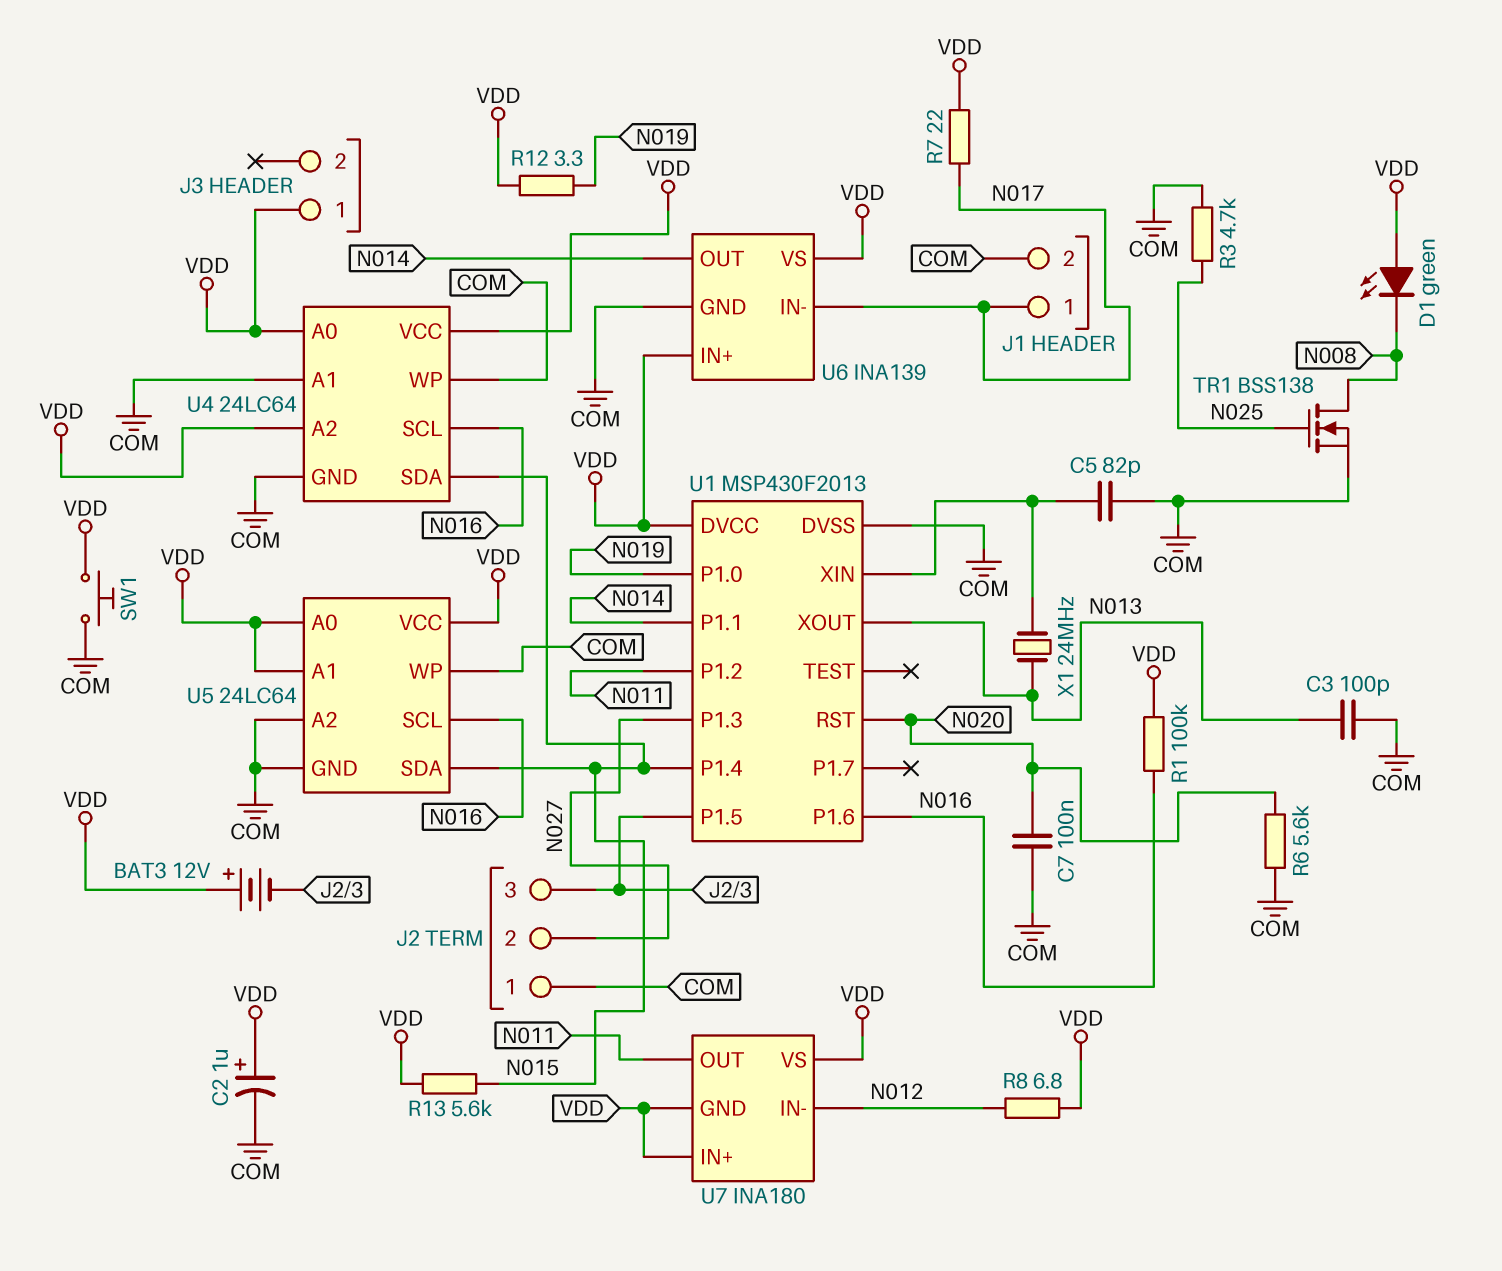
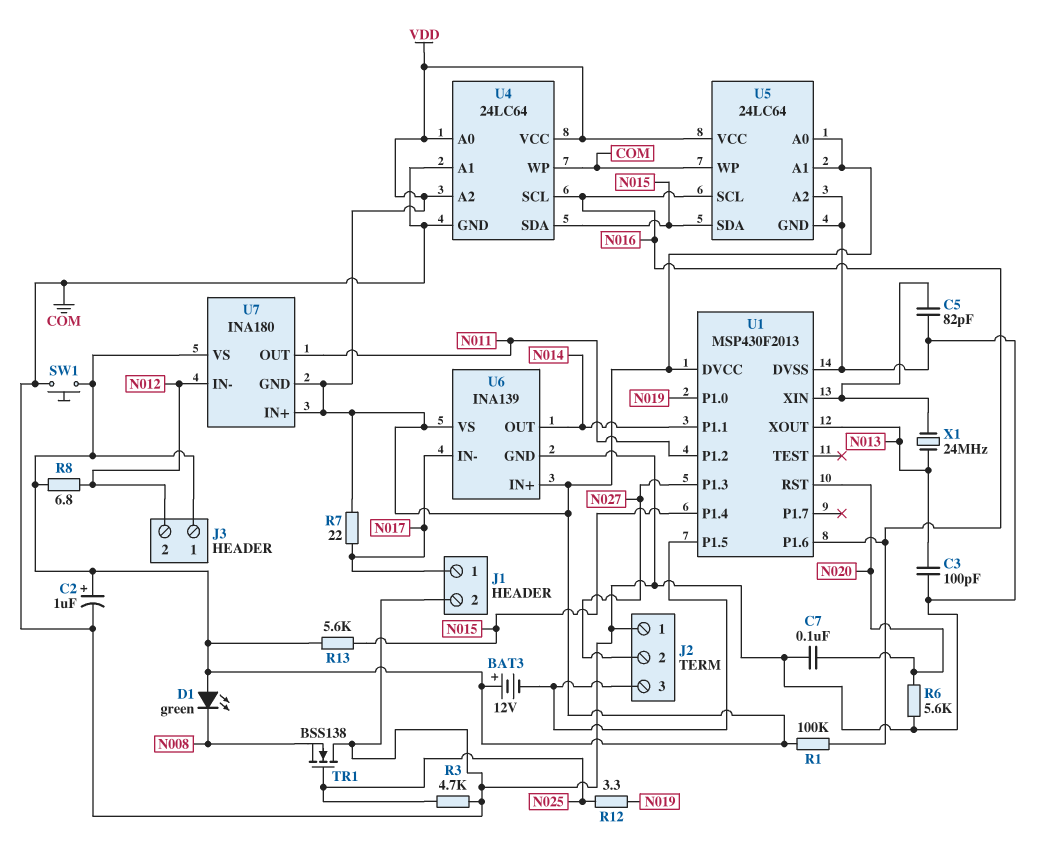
J3 pin 2: none -> N012
R12: 3.3 (N019, VDD) -> 3.3 (N019, N025)
TR1: NMOS BSS138 (G N025, D N008, S COM) -> NMOS BSS138 (G N025, D COM, S N008)

